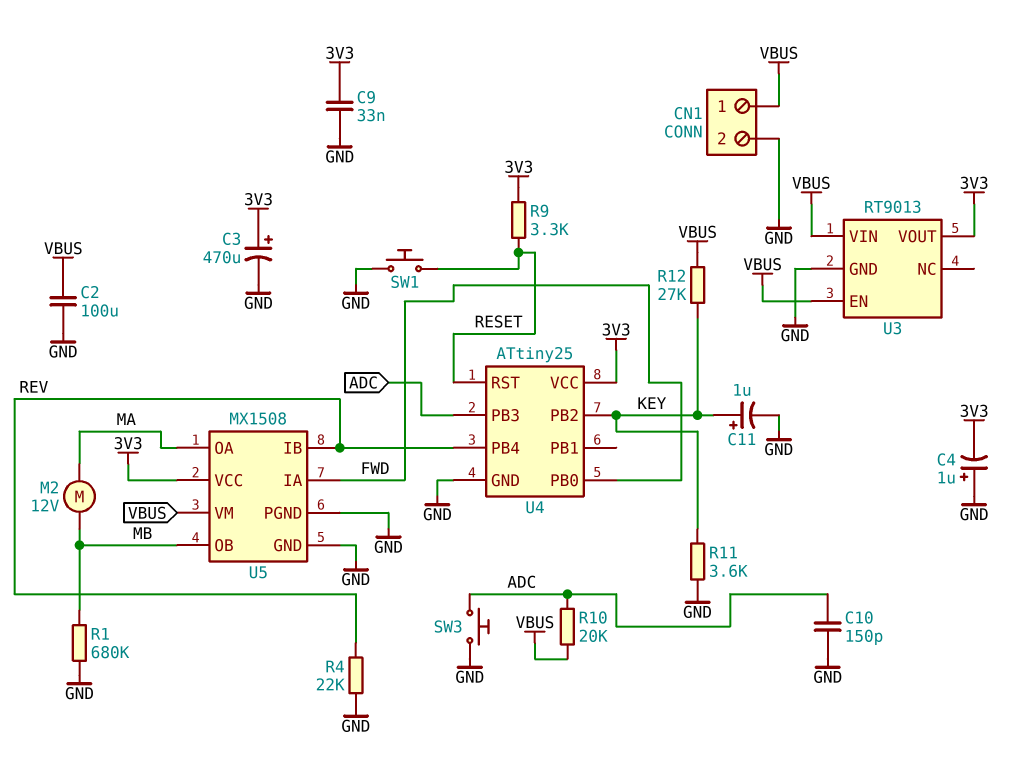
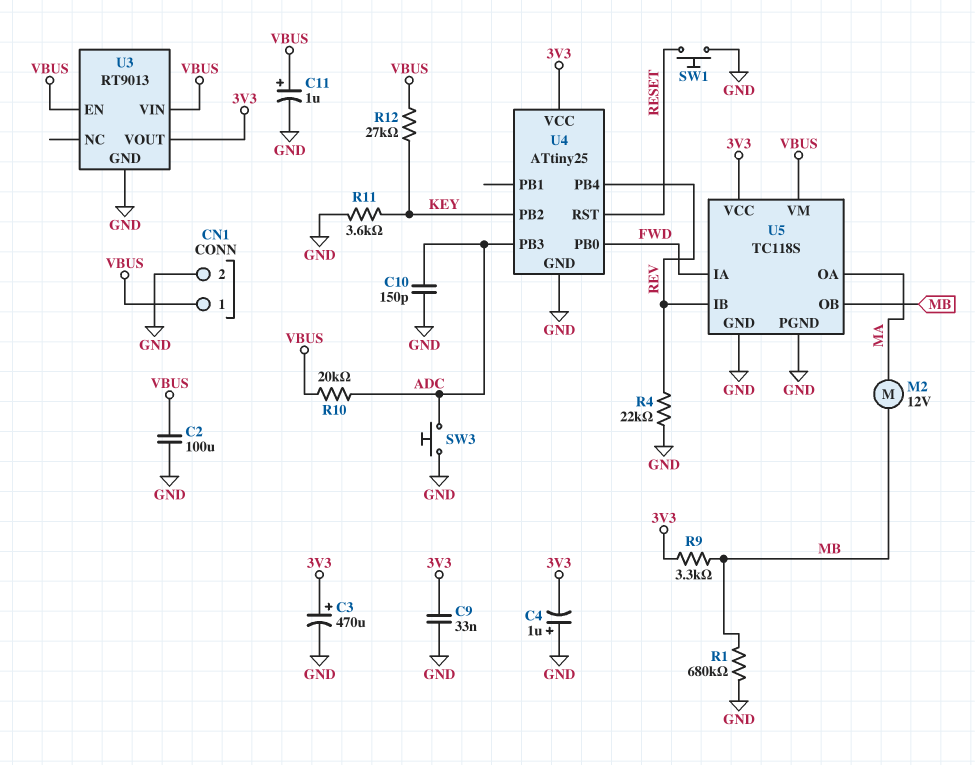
C11: 1uF (plus KEY, minus GND) -> 1uF (plus VBUS, minus GND)
R9: 3.3k (3V3, RESET) -> 3.3k (3V3, MB)
U5: MX1508 -> TC118S

